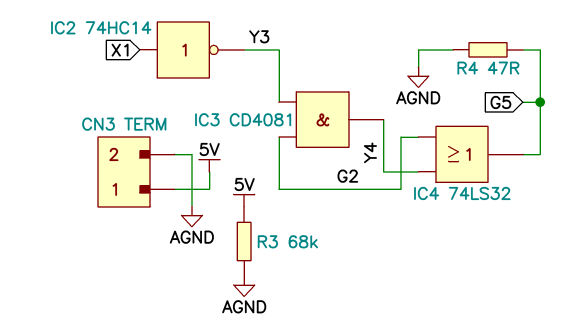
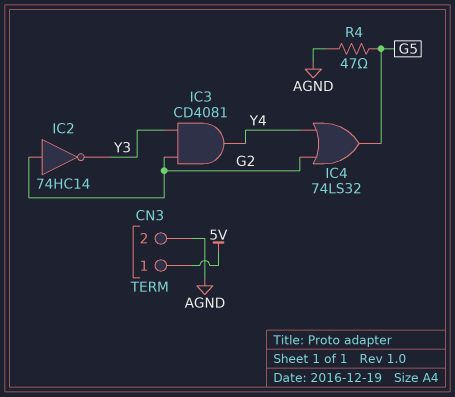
IC2: NOT 74HC14 (in X1, out Y3) -> NOT 74HC14 (in G2, out Y3)
R3: 68k (5V, AGND) -> none

